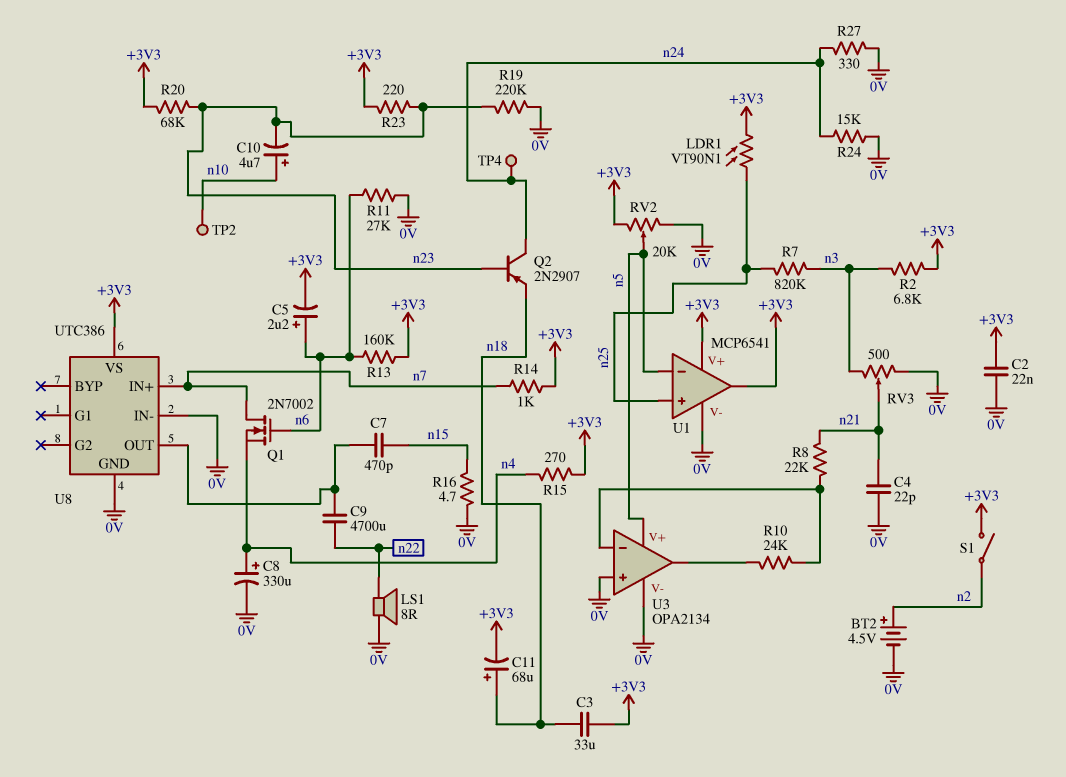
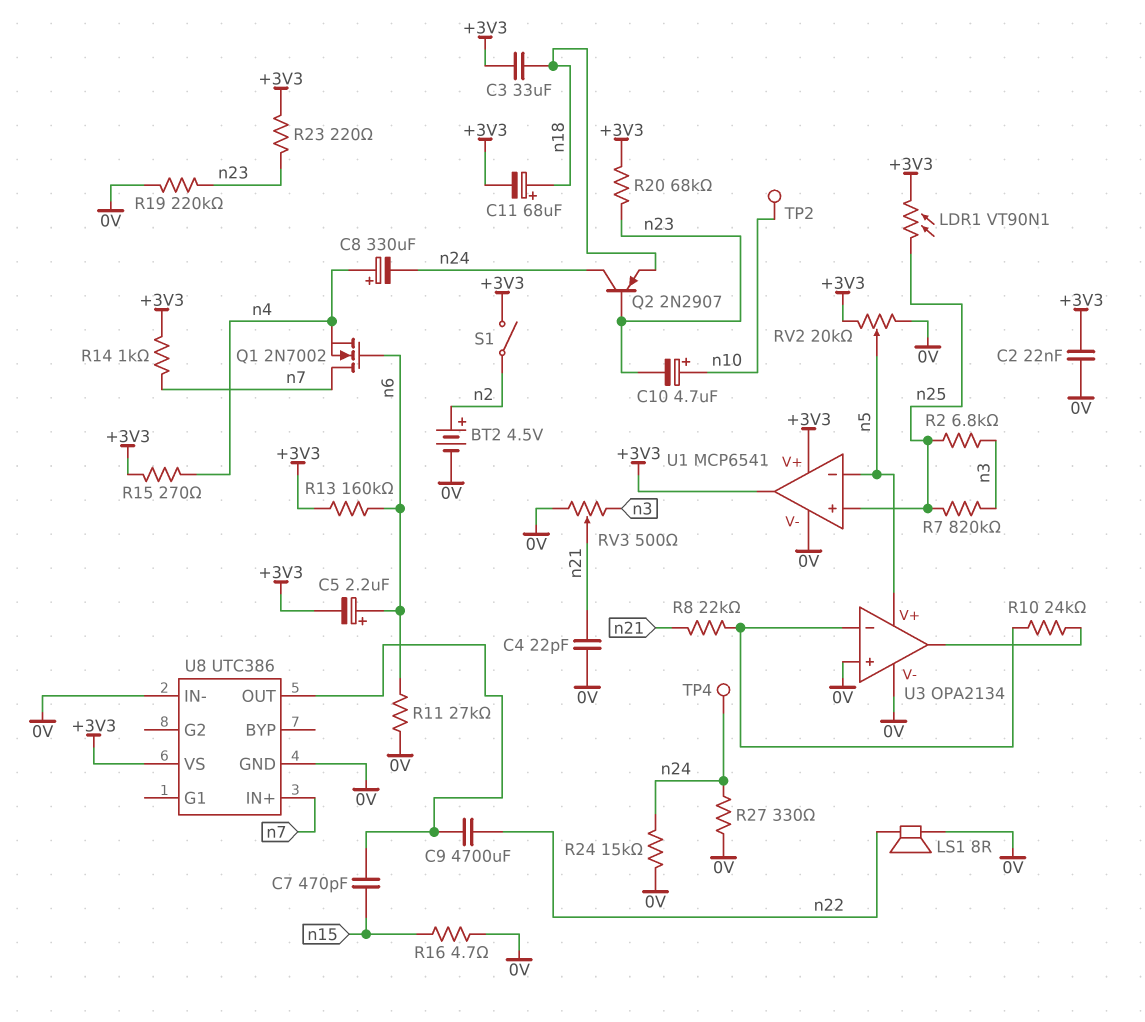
C8: 330uF (plus n4, minus 0V) -> 330uF (plus n4, minus n24)
R2: 6.8k (+3V3, n3) -> 6.8k (n3, n25)

